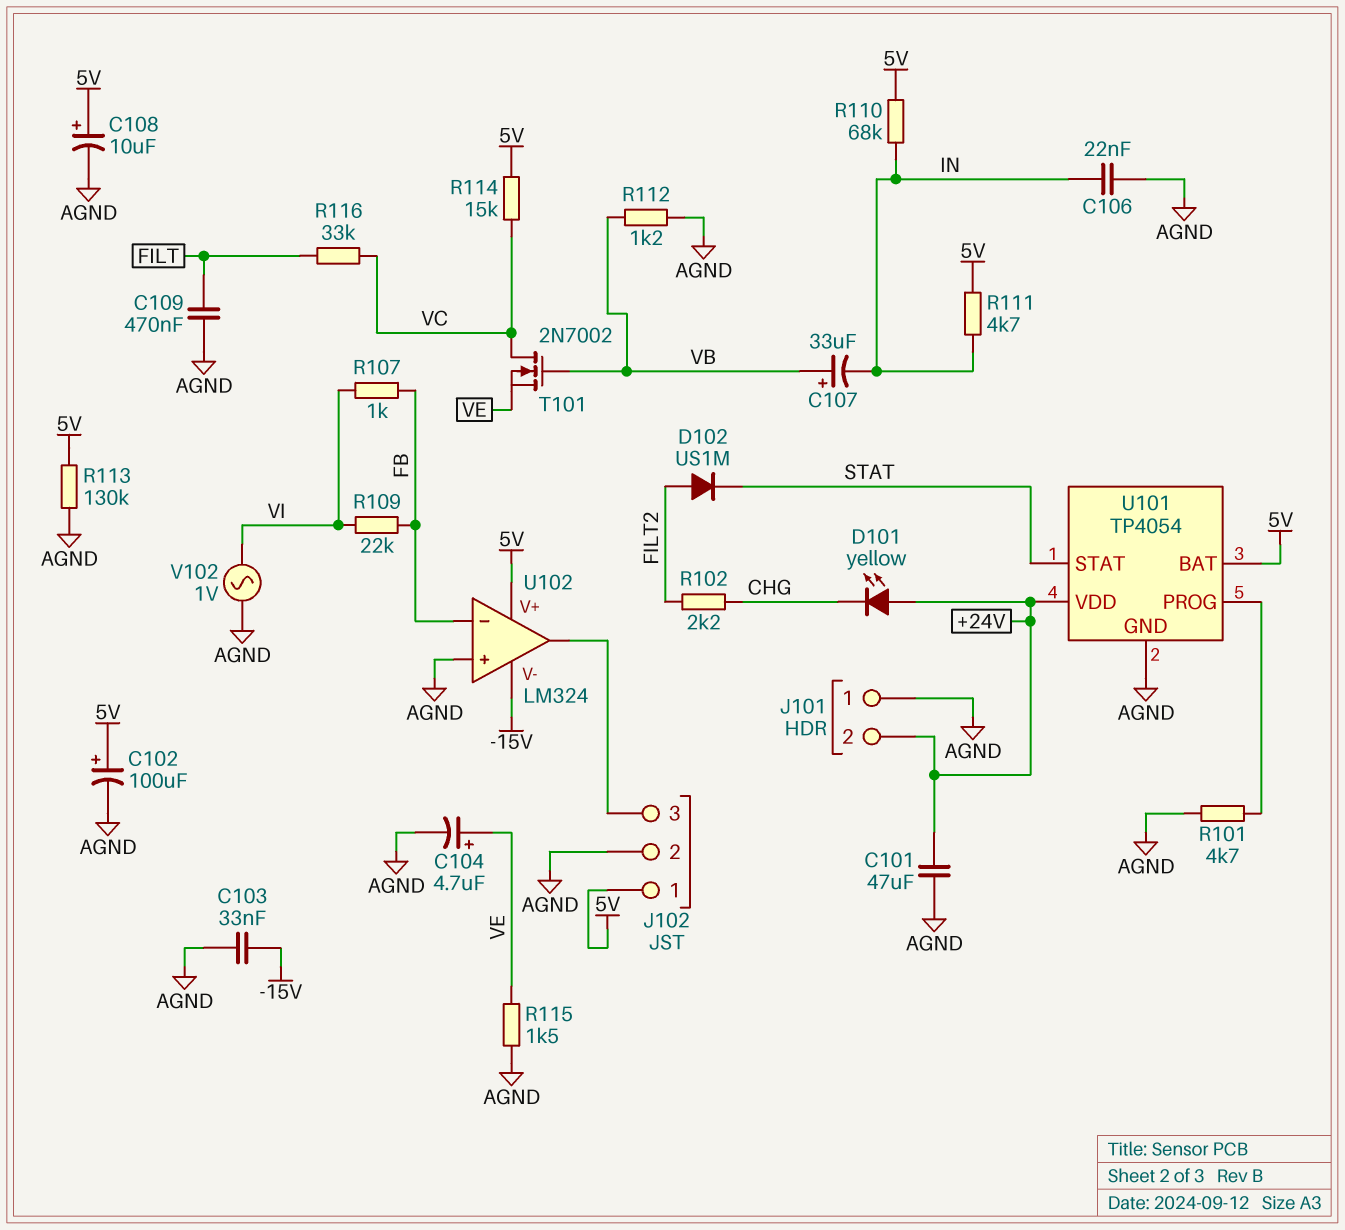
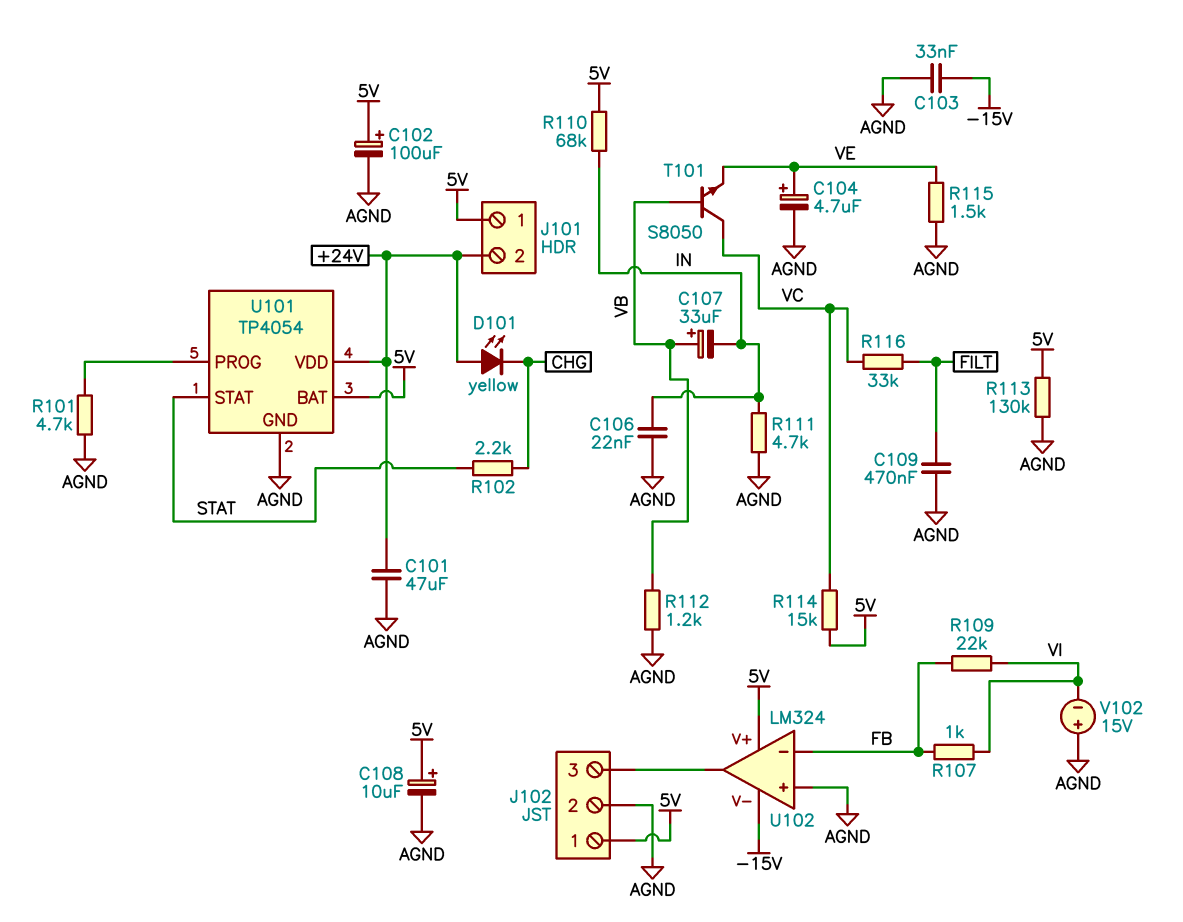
D102: diode US1M (A FILT2, K STAT) -> none
J101 pin 1: AGND -> 5V
R102: 2.2k (CHG, FILT2) -> 2.2k (CHG, STAT)
R111: 4.7k (5V, IN) -> 4.7k (AGND, IN)
T101: NMOS 2N7002 (G VB, D VC, S VE) -> NPN S8050 (B VB, C VC, E VE)
V102: AC 1V (AGND, VI) -> 15V (plus AGND, minus VI)

